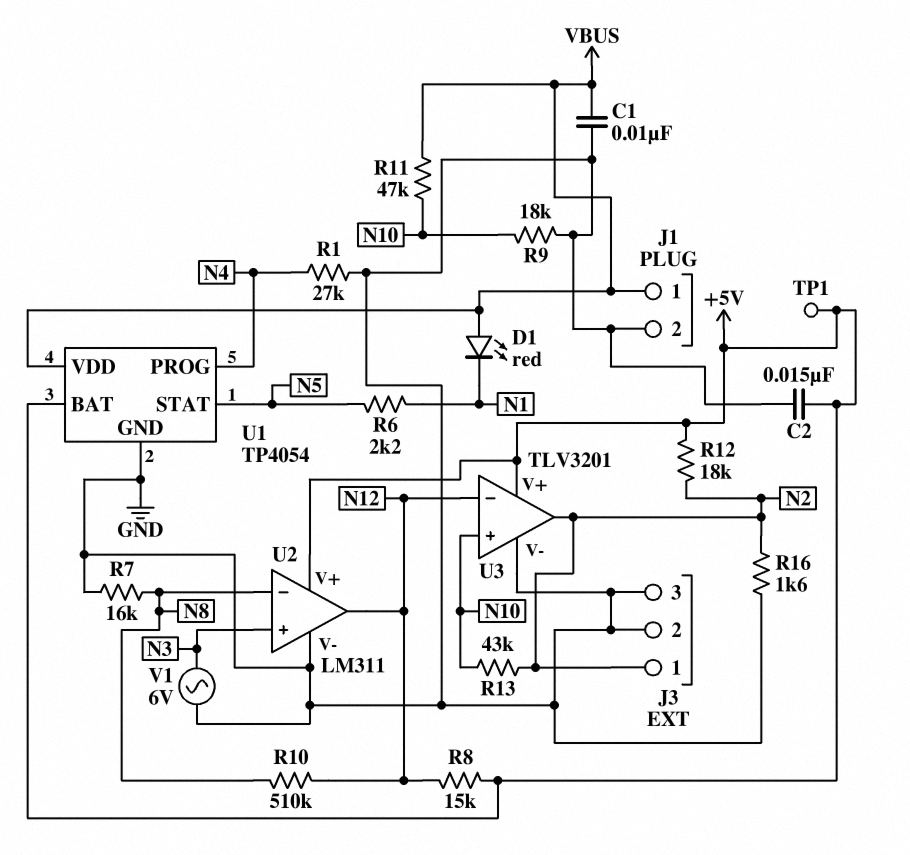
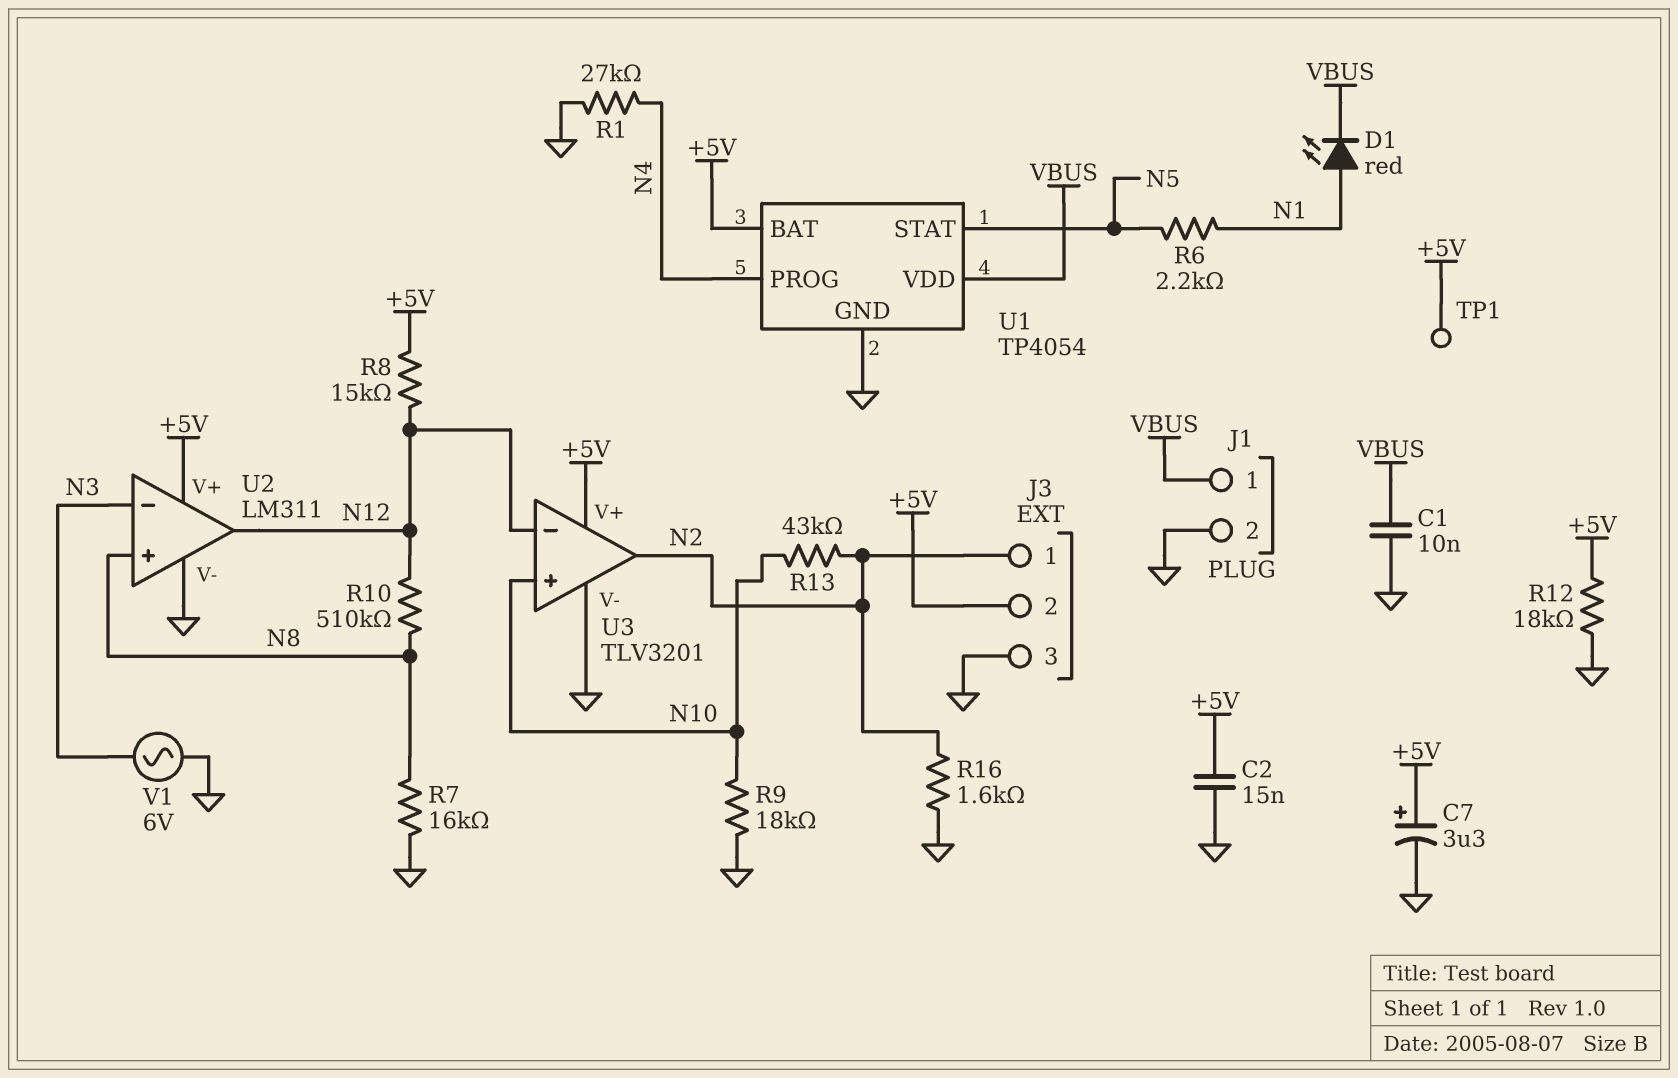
C7: none -> 3.3uF (plus +5V, minus GND)
D1: LED red (A VBUS, K N1) -> LED red (A N1, K VBUS)
J3 pin 2: GND -> +5V
R11: 47k (N10, VBUS) -> none
R12: 18k (+5V, N2) -> 18k (+5V, GND)
U2 pin in+: N3 -> N8
U2 pin in-: N8 -> N3

